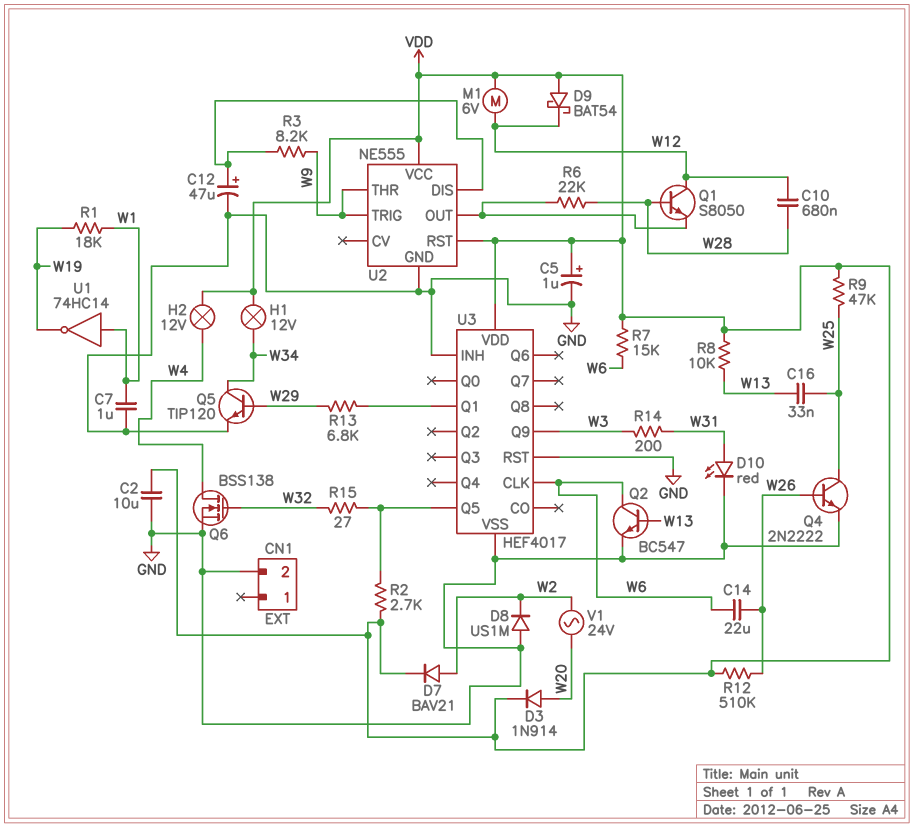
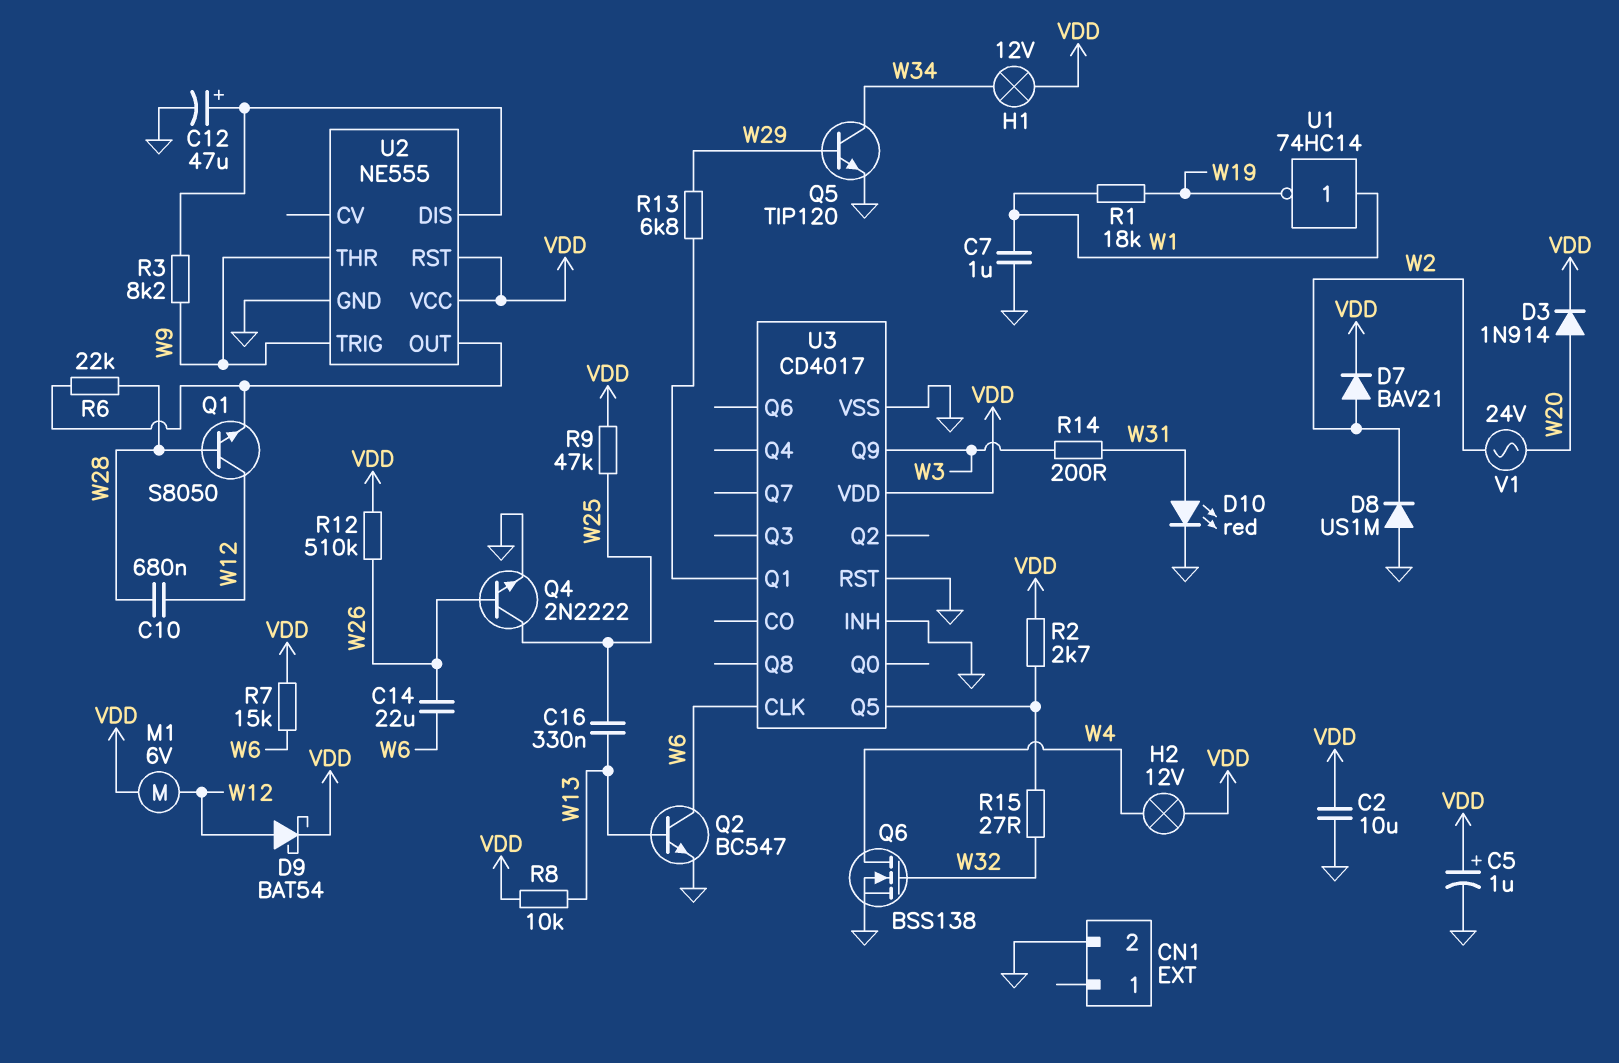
C16: 33nF (W13, W25) -> 330nF (W13, W25)
D9: schottky BAT54 (A VDD, K W12) -> schottky BAT54 (A W12, K VDD)
U3: HEF4017 -> CD4017

